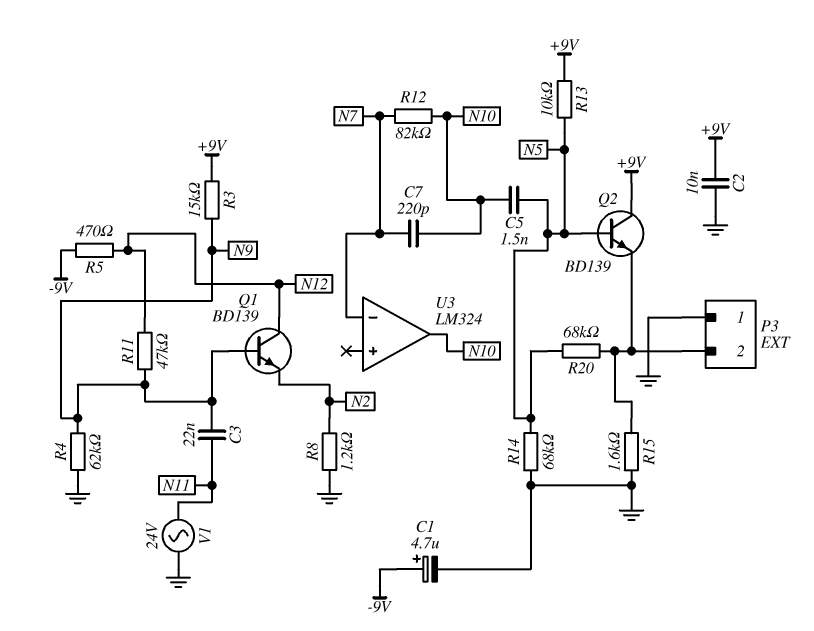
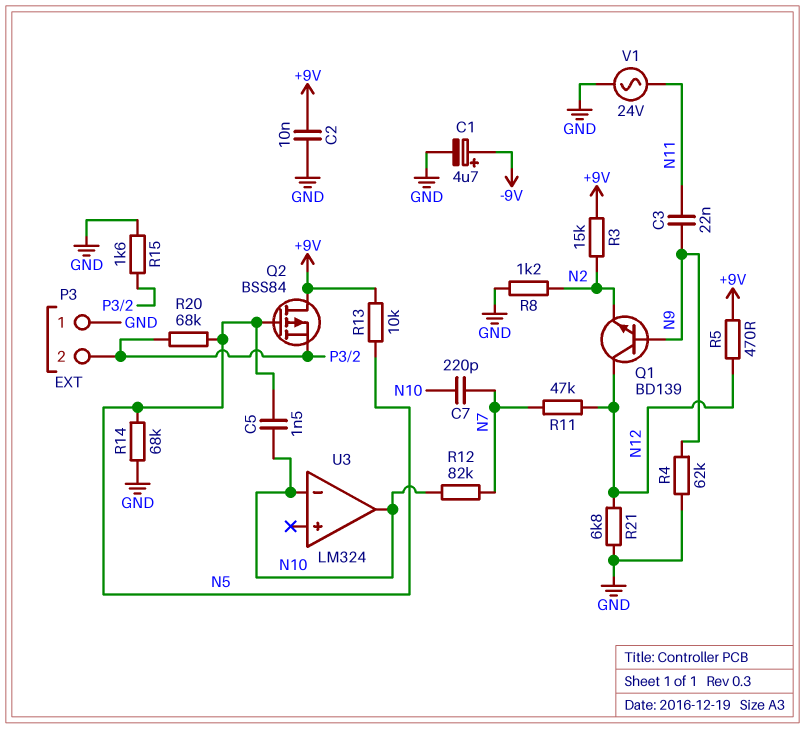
Q2: NPN BD139 (B N5, C +9V, E P3/2) -> PMOS BSS84 (G N5, D +9V, S P3/2)
R3: 15k (+9V, N9) -> 15k (+9V, N2)
R5: 470 (-9V, N12) -> 470 (+9V, N12)
R11: 47k (N9, N12) -> 47k (N7, N12)
R21: none -> 6.8k (GND, N12)
U3 pin in-: N7 -> N10

